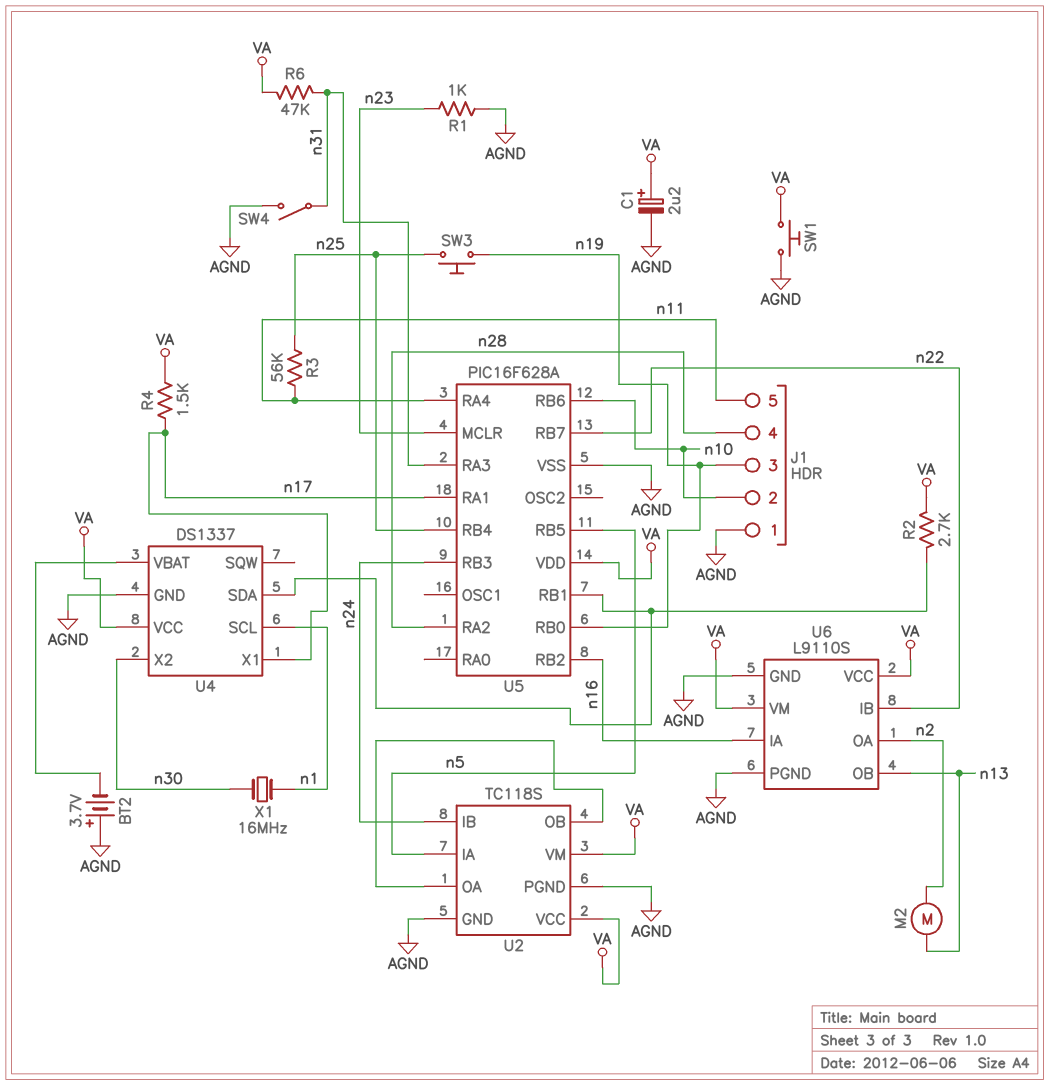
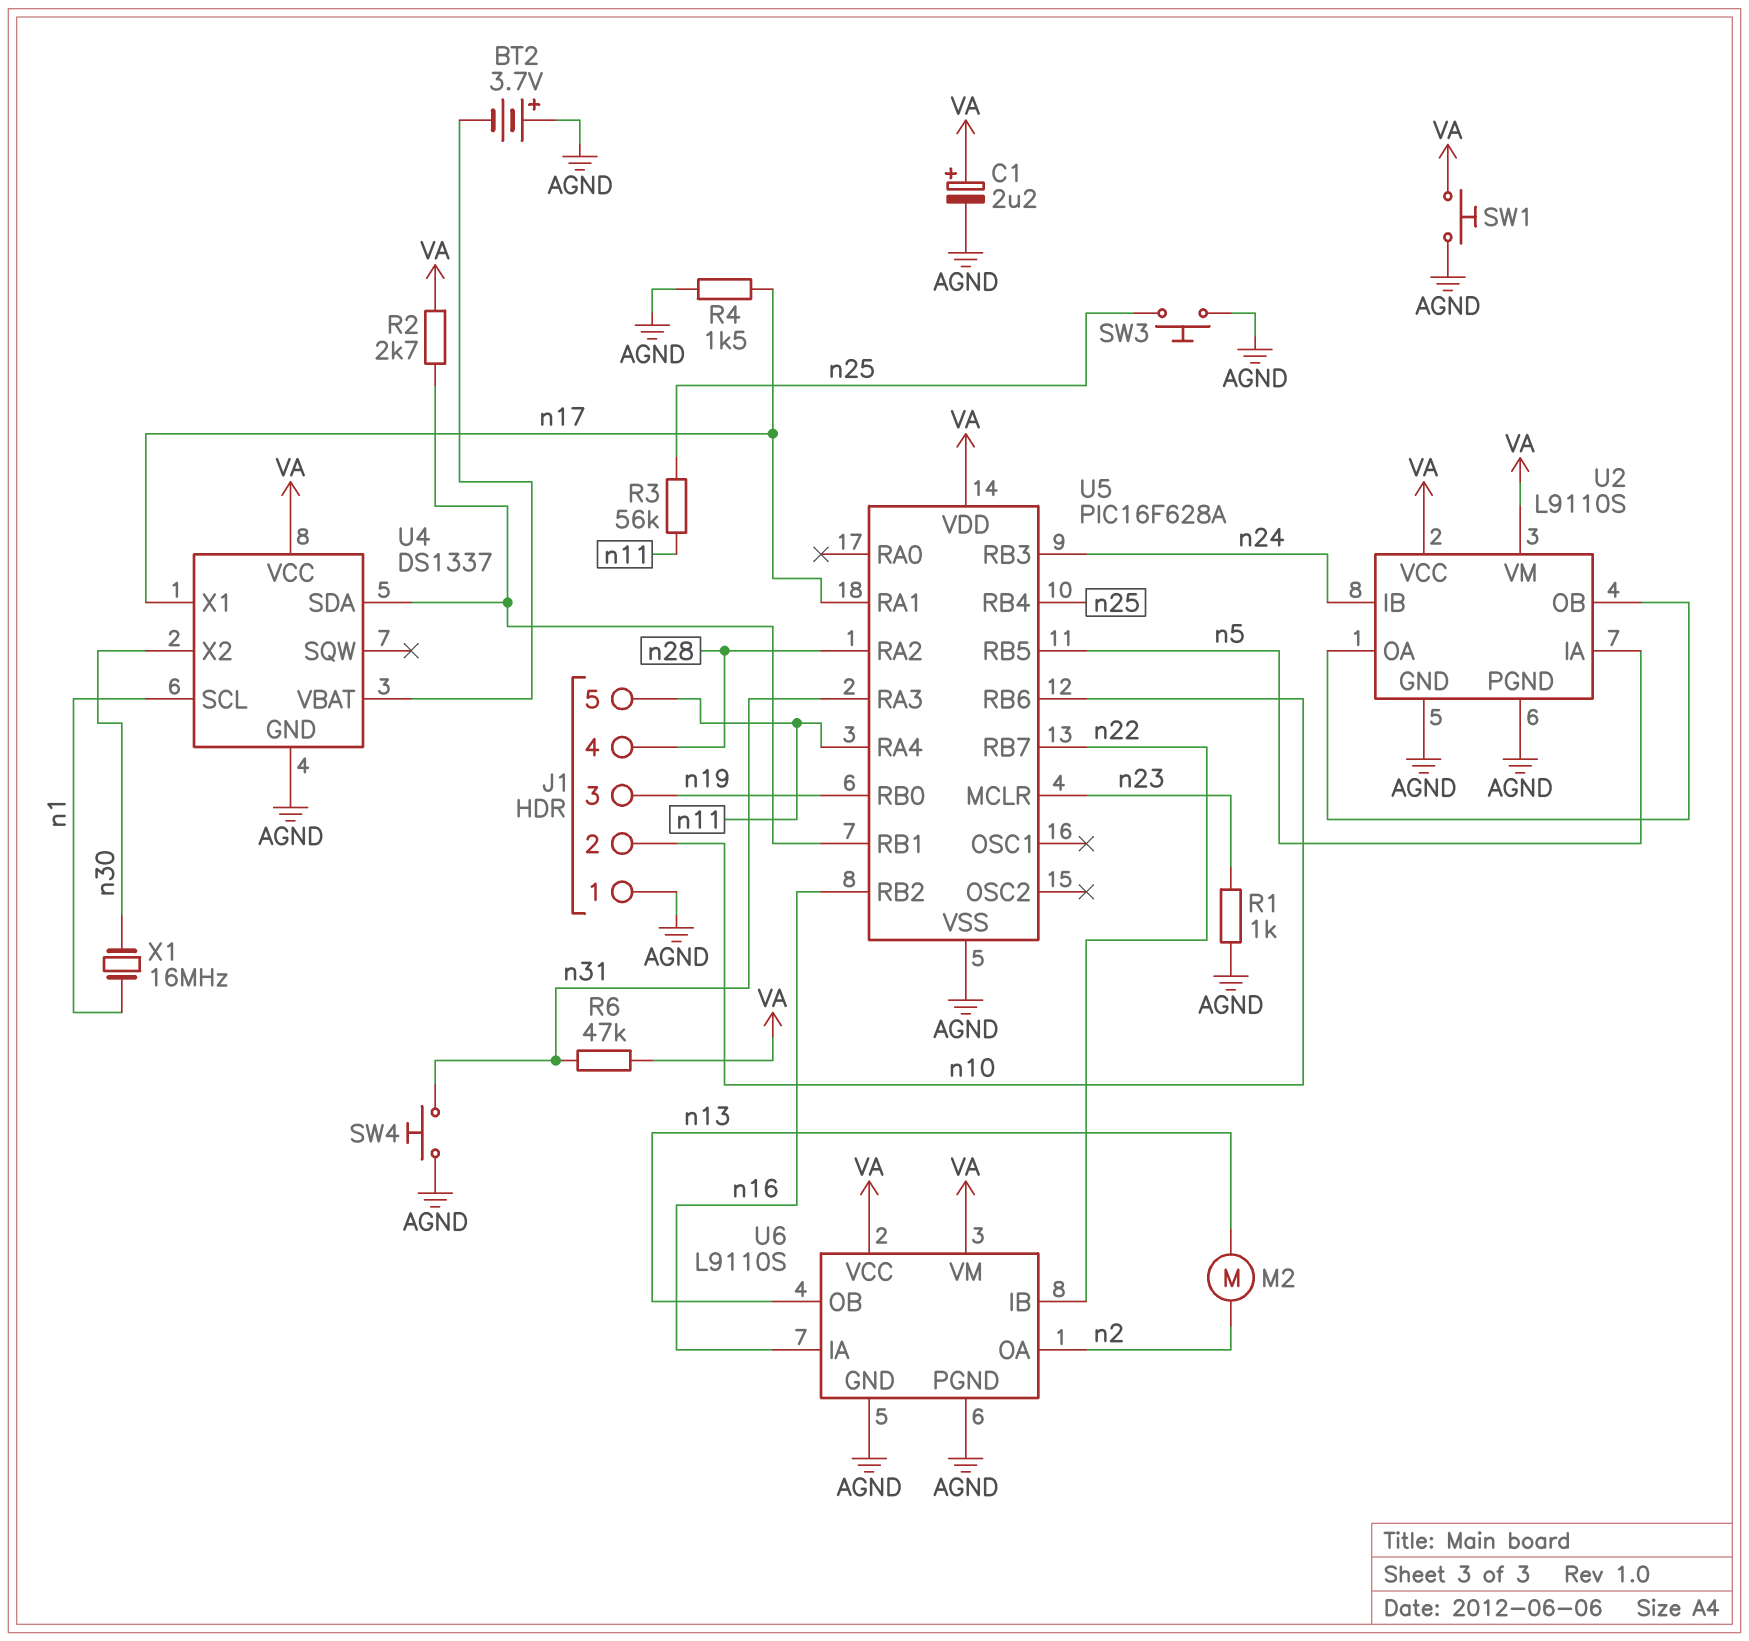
R4: 1.5k (VA, n17) -> 1.5k (AGND, n17)
SW3: button (n19, n25) -> button (AGND, n25)
SW4: switch (AGND, n31) -> button (AGND, n31)
U2: TC118S -> L9110S

